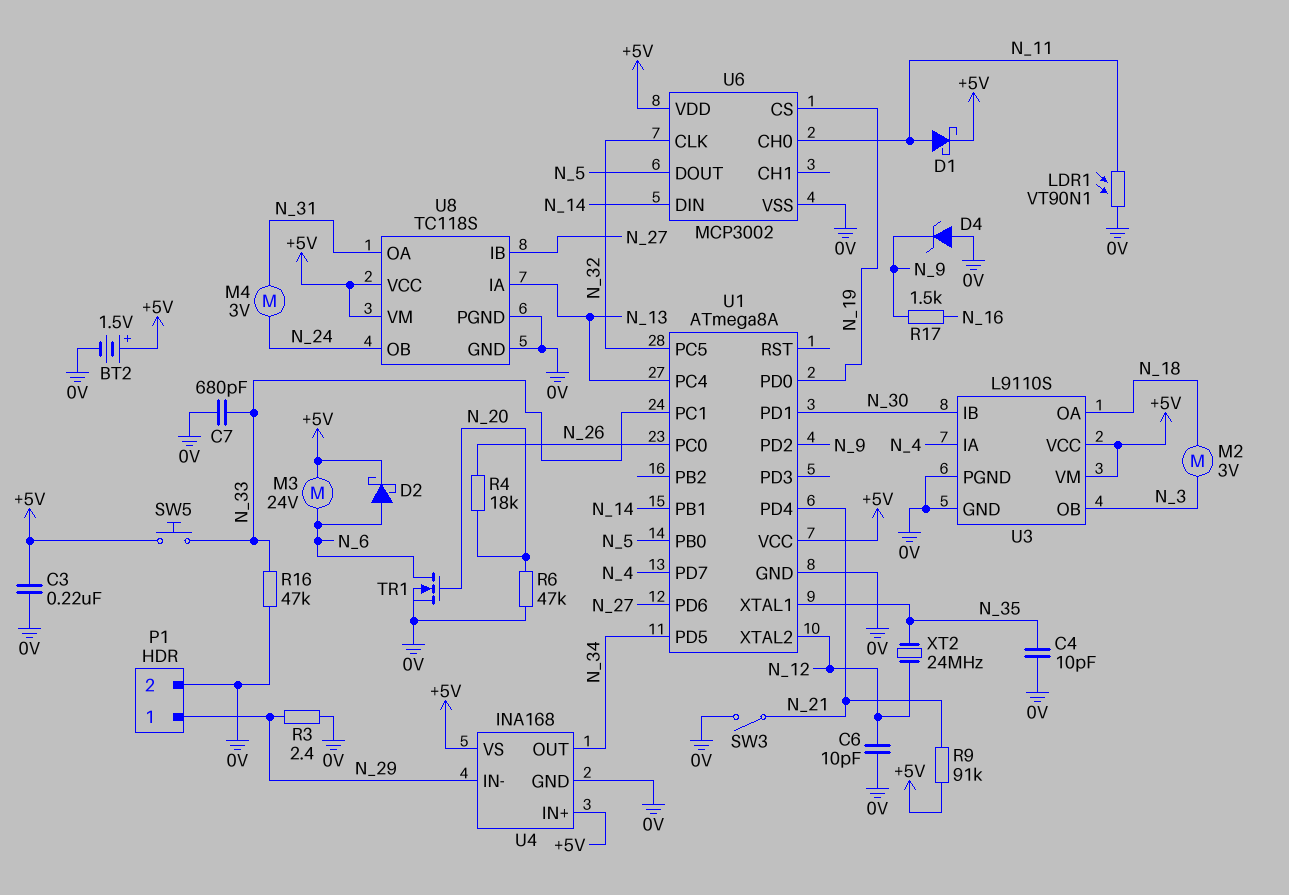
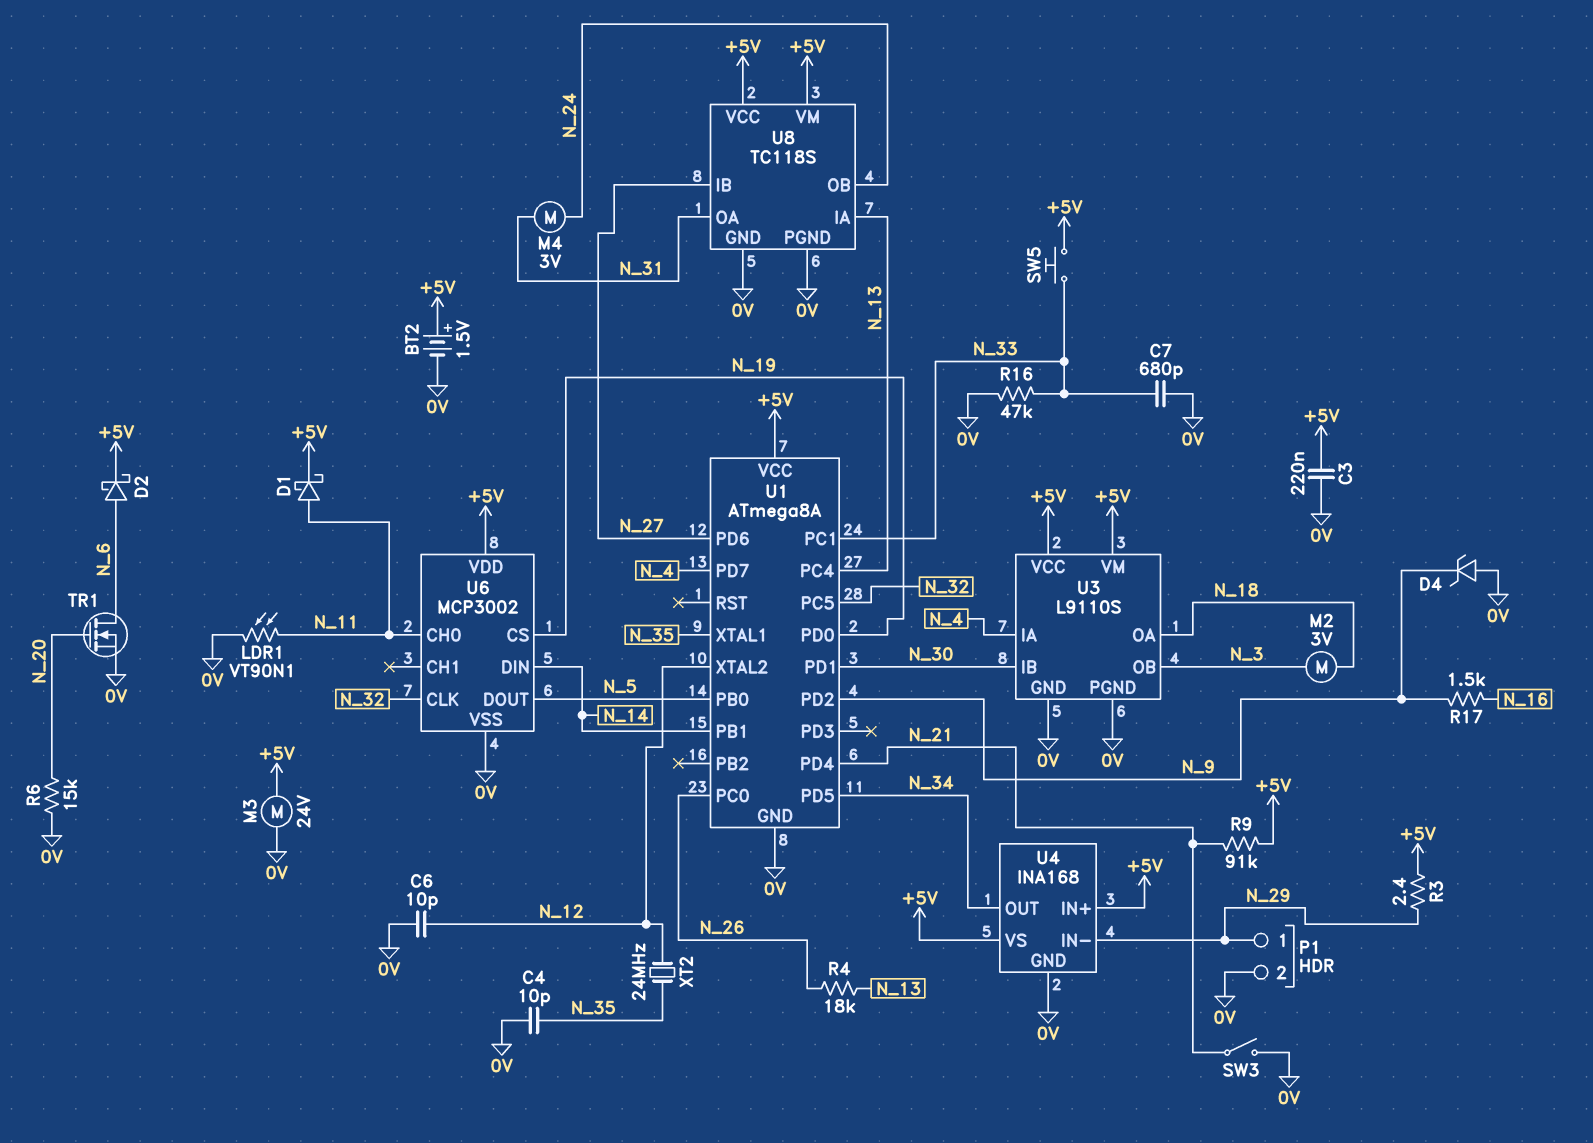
M3: motor 24V (+5V, N_6) -> motor 24V (+5V, 0V)
R3: 2.4 (0V, N_29) -> 2.4 (+5V, N_29)
R4: 18k (N_20, N_26) -> 18k (N_13, N_26)
R6: 47k (0V, N_20) -> 15k (0V, N_20)

